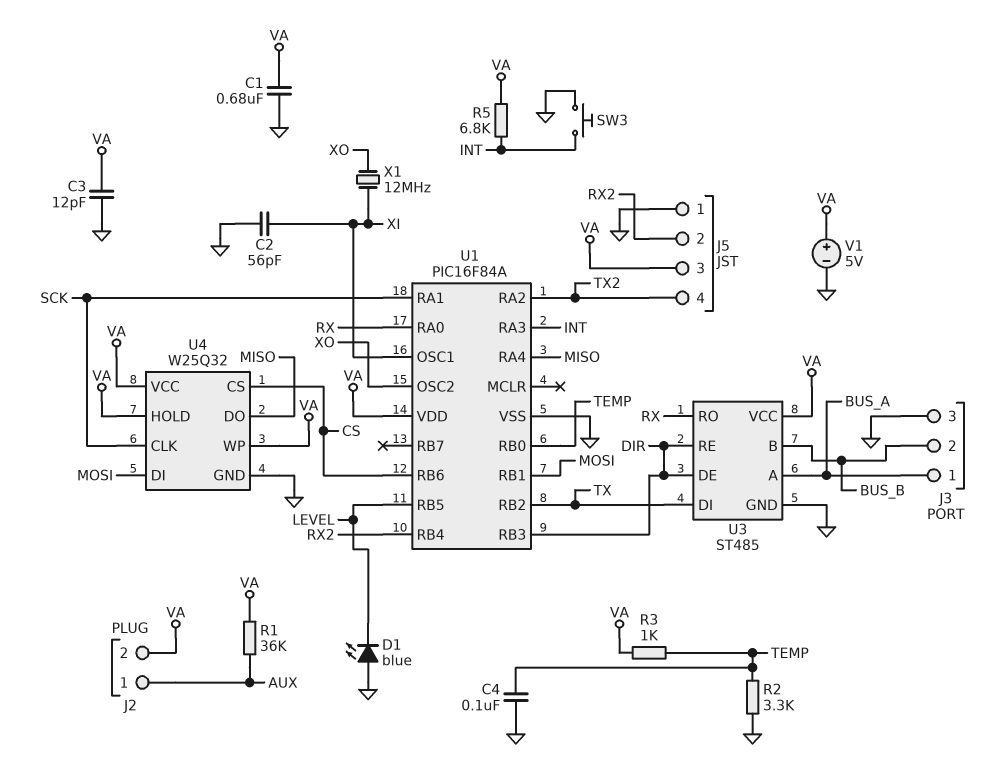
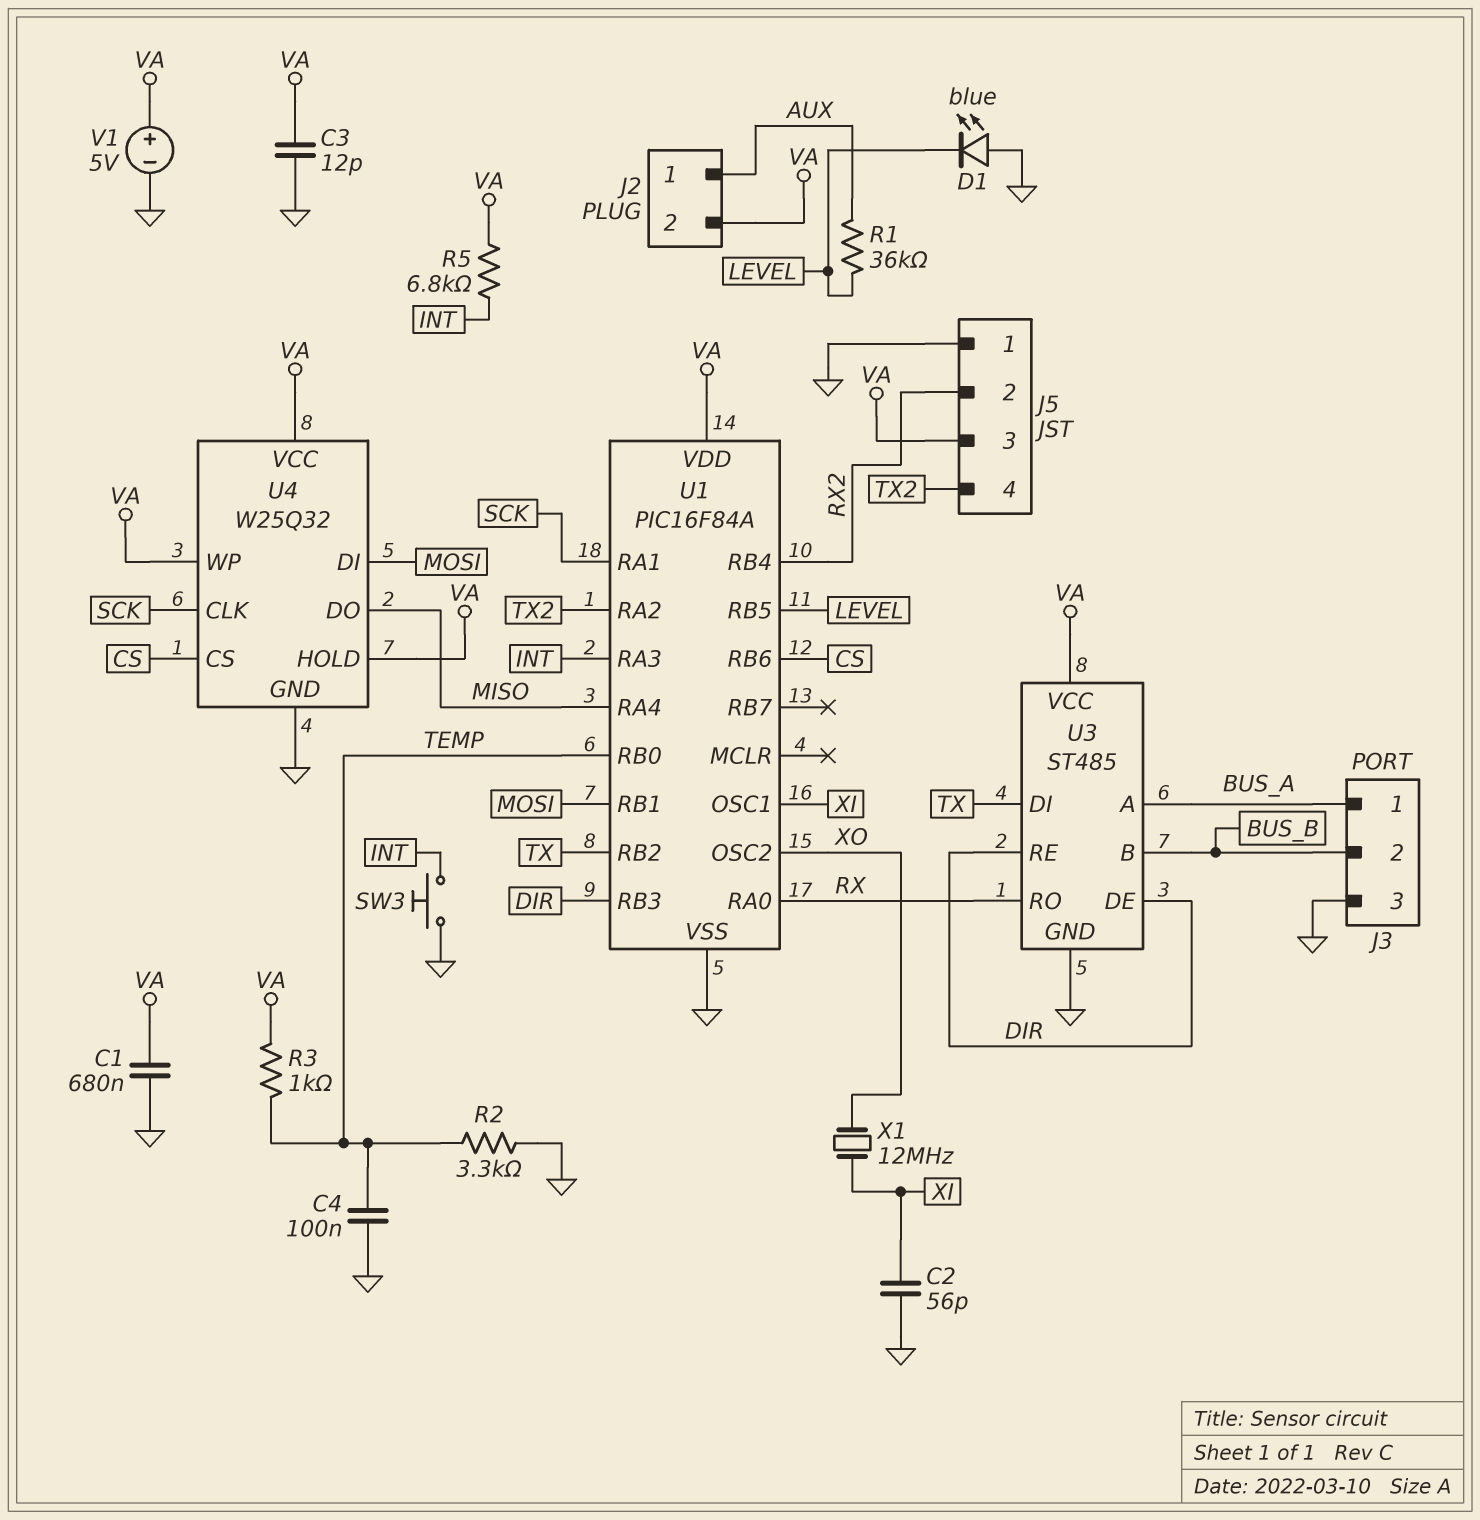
R1: 36k (AUX, VA) -> 36k (AUX, LEVEL)

